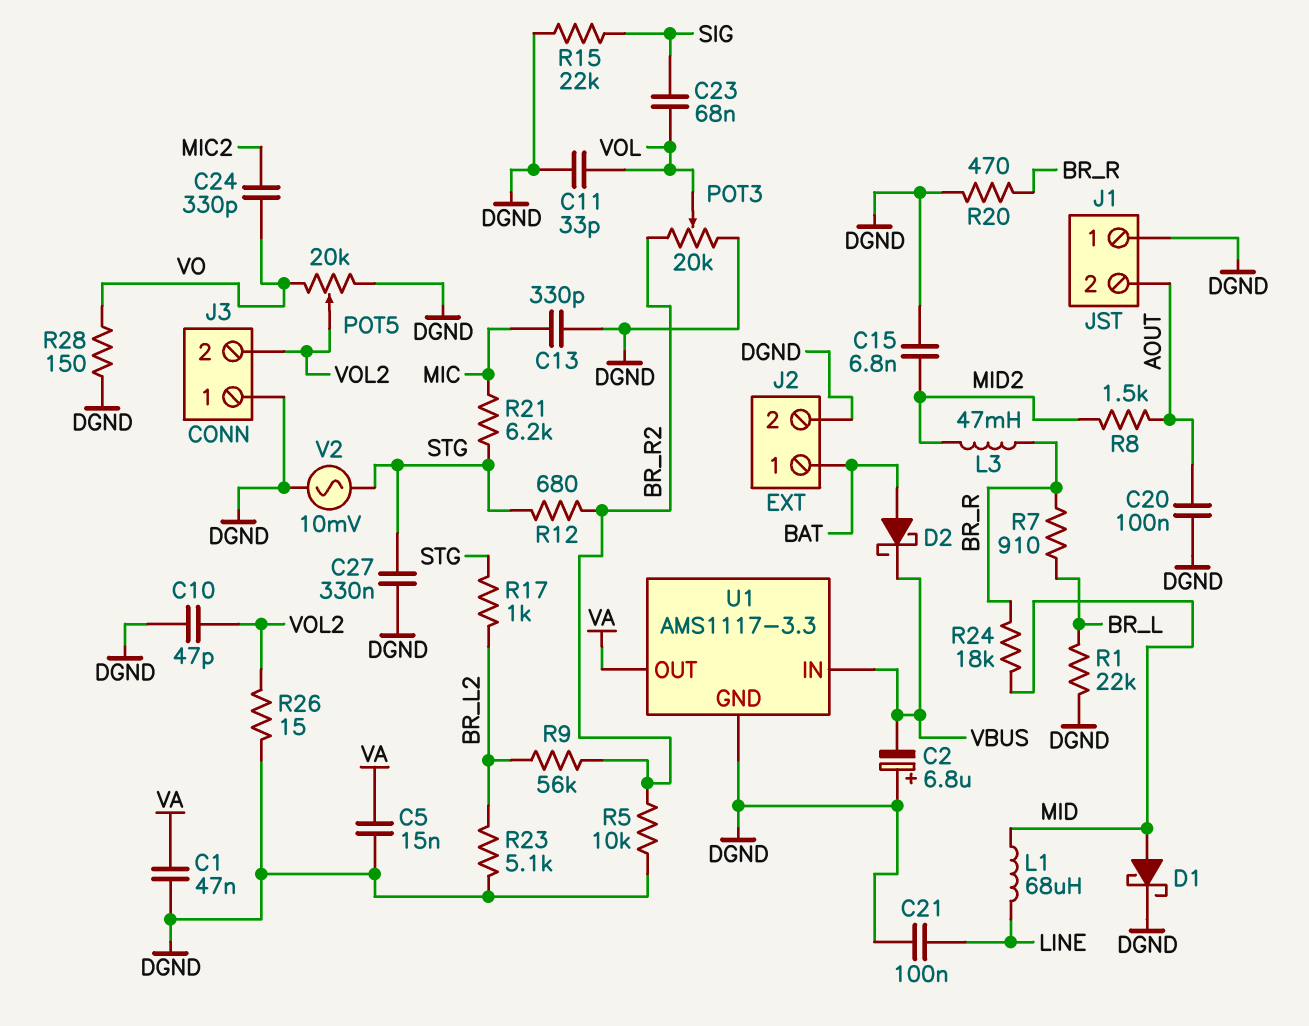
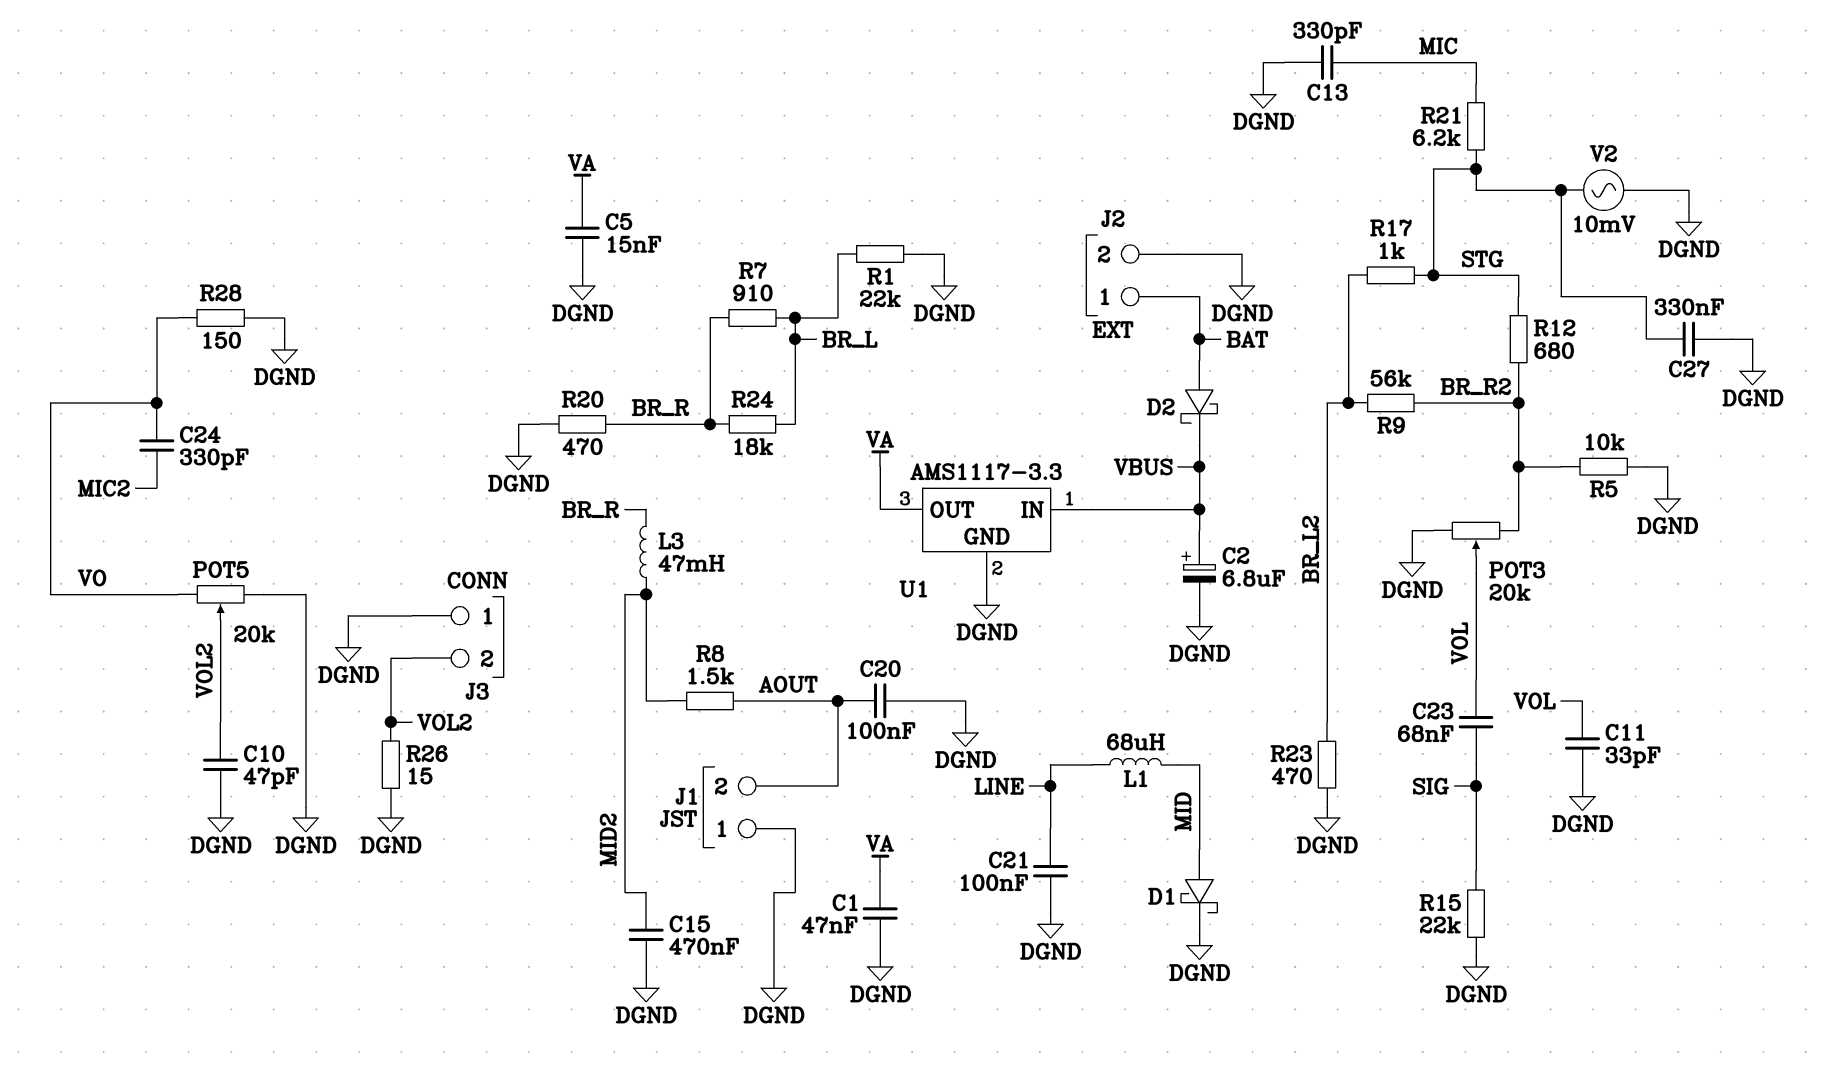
C2: 6.8uF (plus DGND, minus VBUS) -> 6.8uF (plus VBUS, minus DGND)
C15: 6.8nF (DGND, MID2) -> 470nF (DGND, MID2)
R23: 5.1k (BR_L2, DGND) -> 470 (BR_L2, DGND)
R24: 18k (BR_R, MID) -> 18k (BR_L, BR_R)

